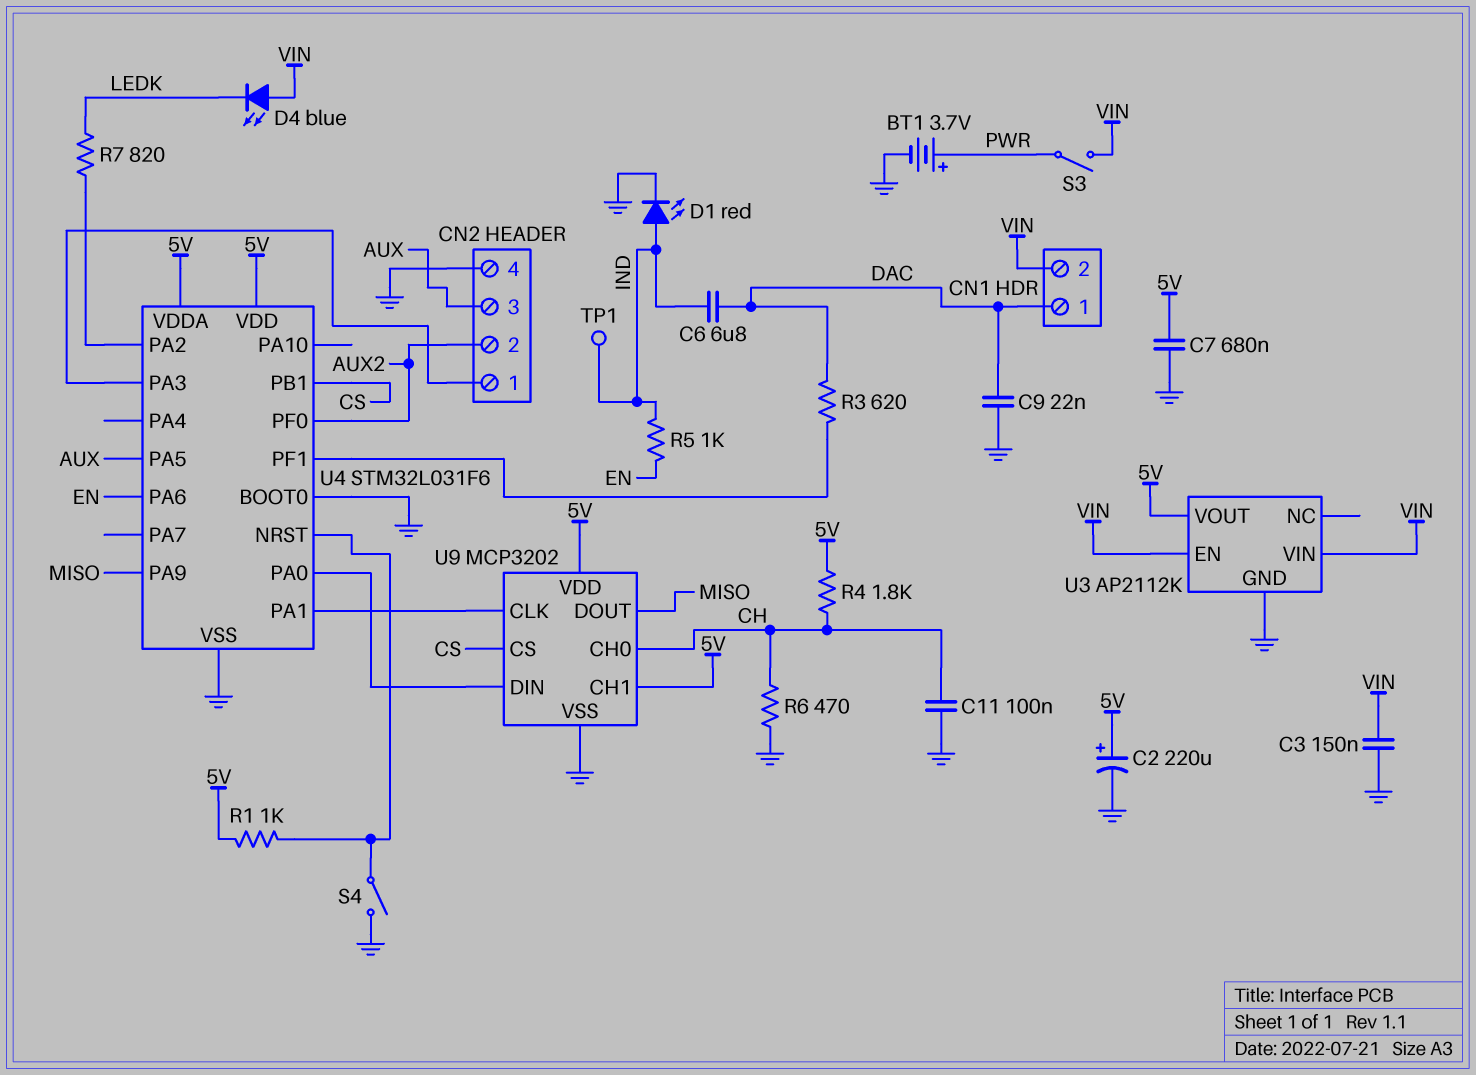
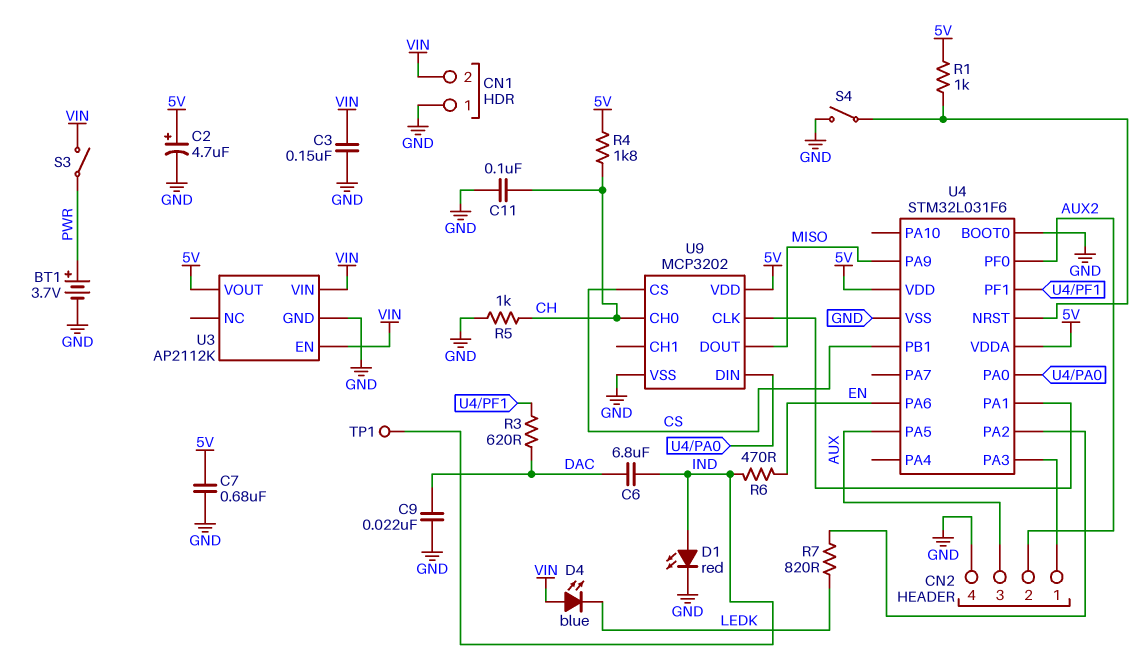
C2: 220uF (plus 5V, minus GND) -> 4.7uF (plus 5V, minus GND)
CN1 pin 1: DAC -> GND
R5: 1k (EN, IND) -> 1k (CH, GND)
R6: 470 (CH, GND) -> 470 (EN, IND)
U9 pin CH1: 5V -> none

